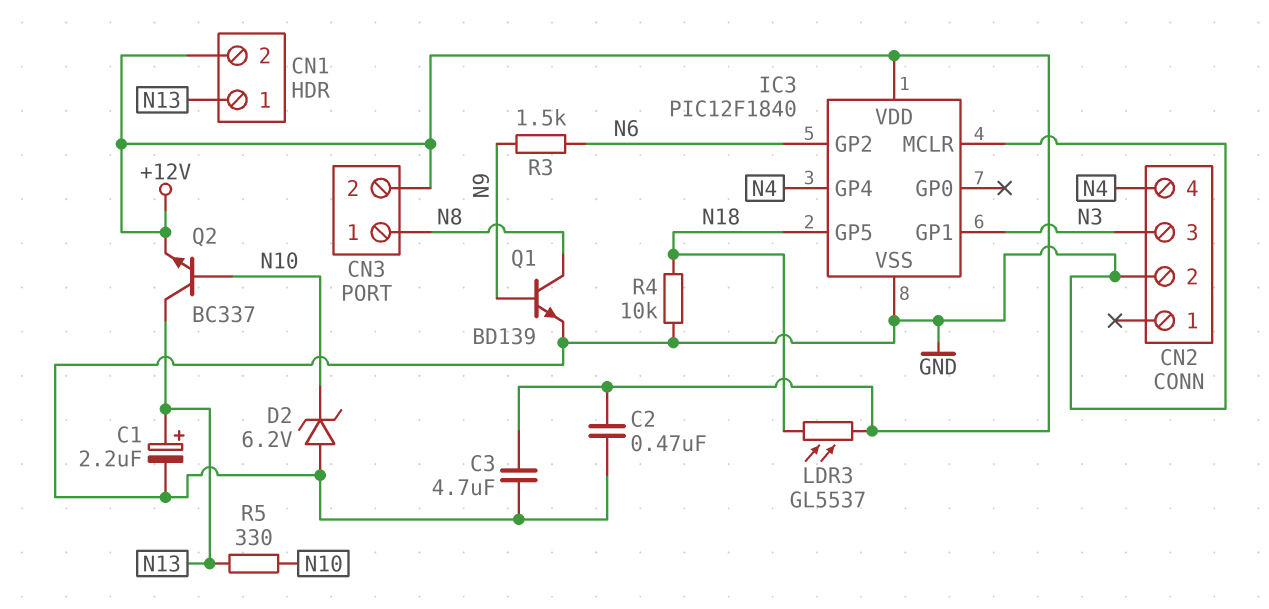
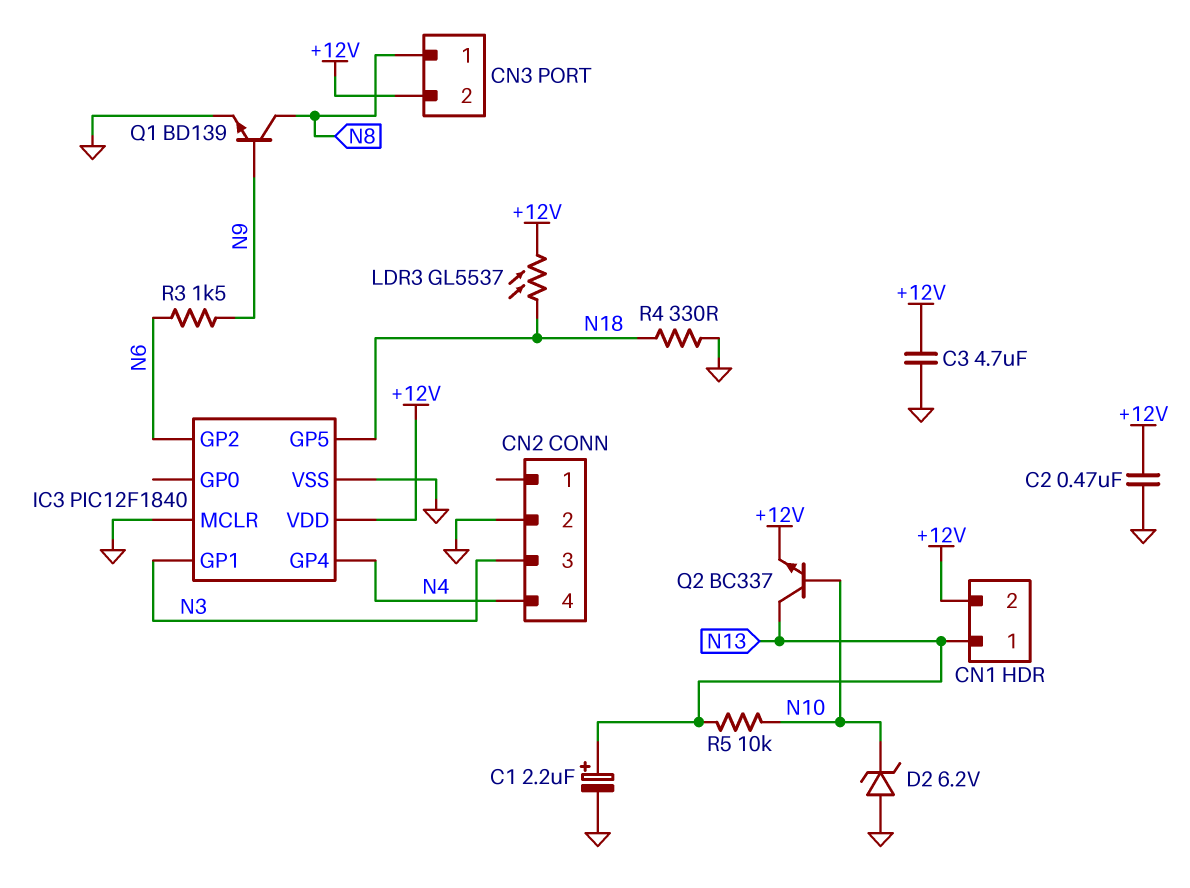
R4: 10k (GND, N18) -> 330 (GND, N18)
R5: 330 (N10, N13) -> 10k (N10, N13)

